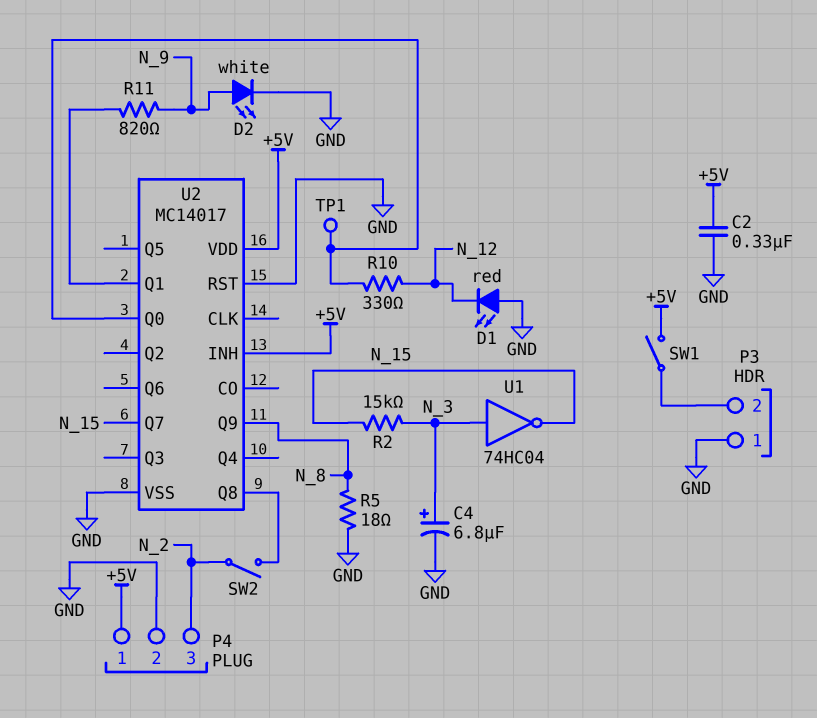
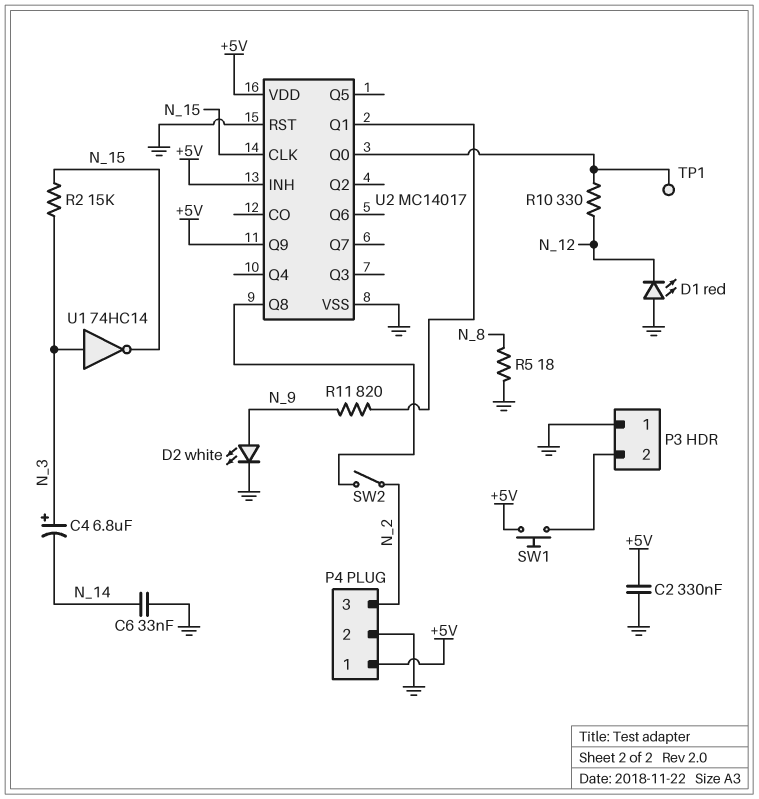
C4: 6.8uF (plus N_3, minus GND) -> 6.8uF (plus N_3, minus N_14)
C6: none -> 33nF (GND, N_14)
SW1: switch (+5V, P3/2) -> button (+5V, P3/2)
U1: NOT 74HC04 (in N_3, out N_15) -> NOT 74HC14 (in N_3, out N_15)
U2 pin CLK: none -> N_15
U2 pin Q7: N_15 -> none
U2 pin Q9: N_8 -> +5V

